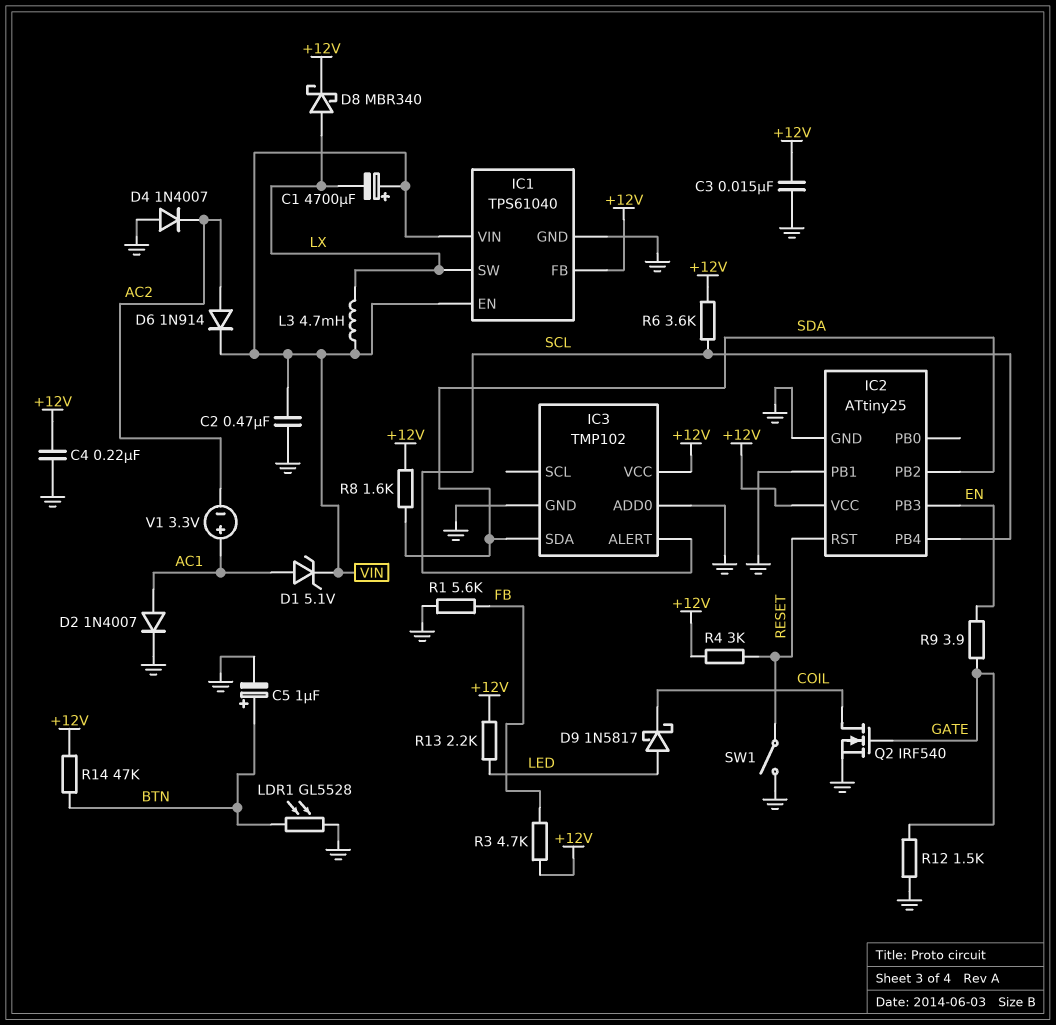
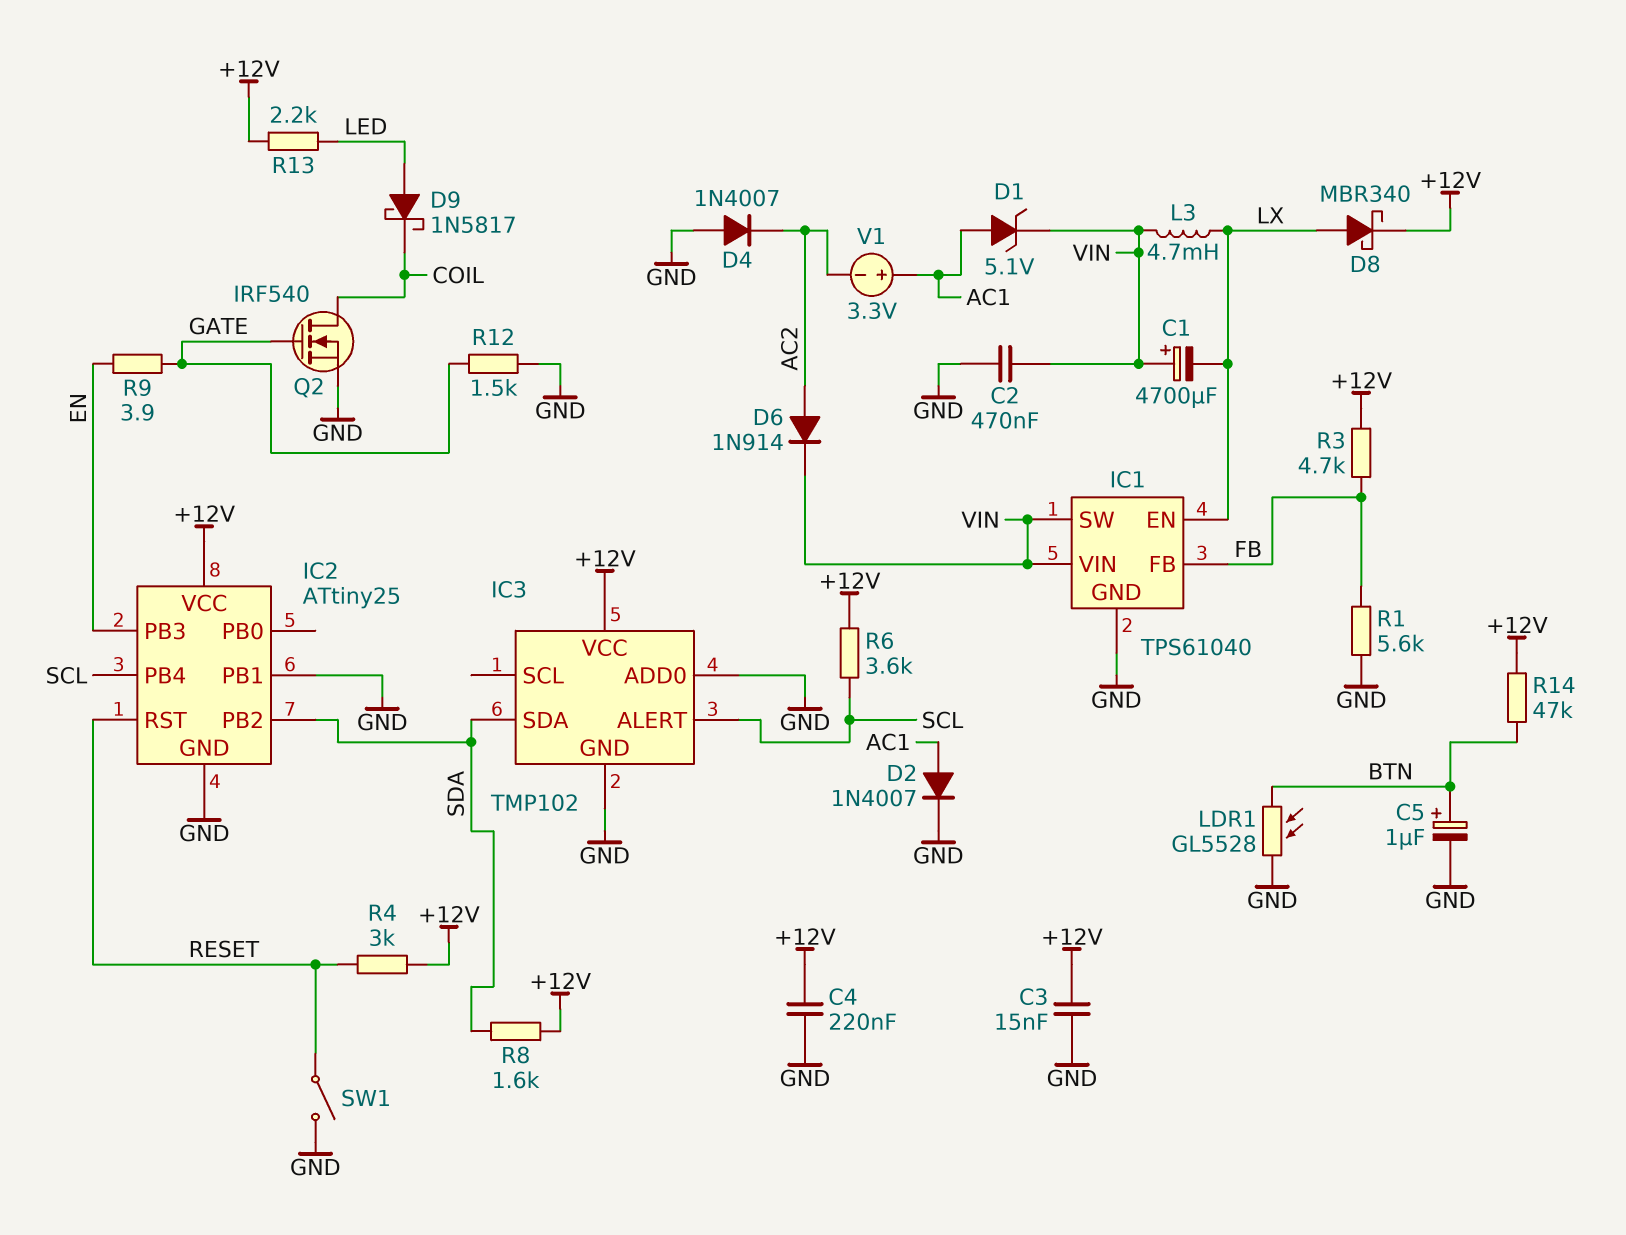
IC1 pin EN: VIN -> LX
IC1 pin FB: +12V -> FB
IC1 pin SW: LX -> VIN

